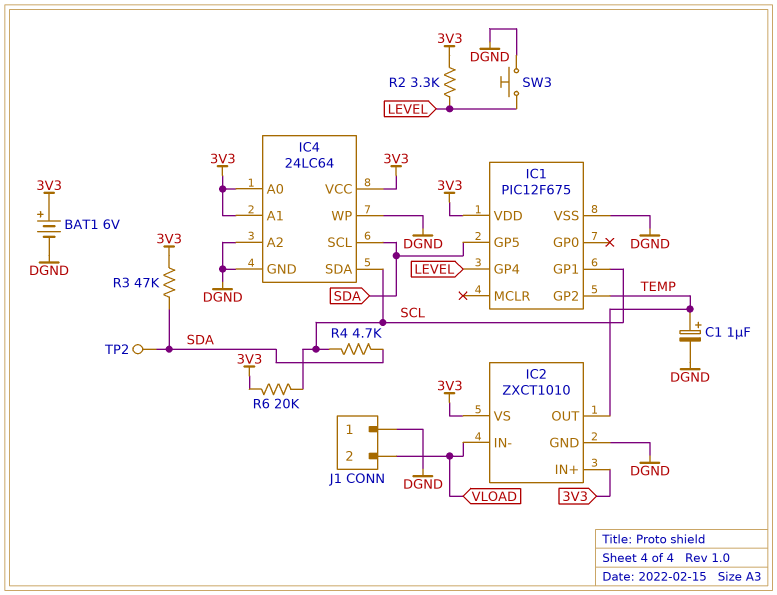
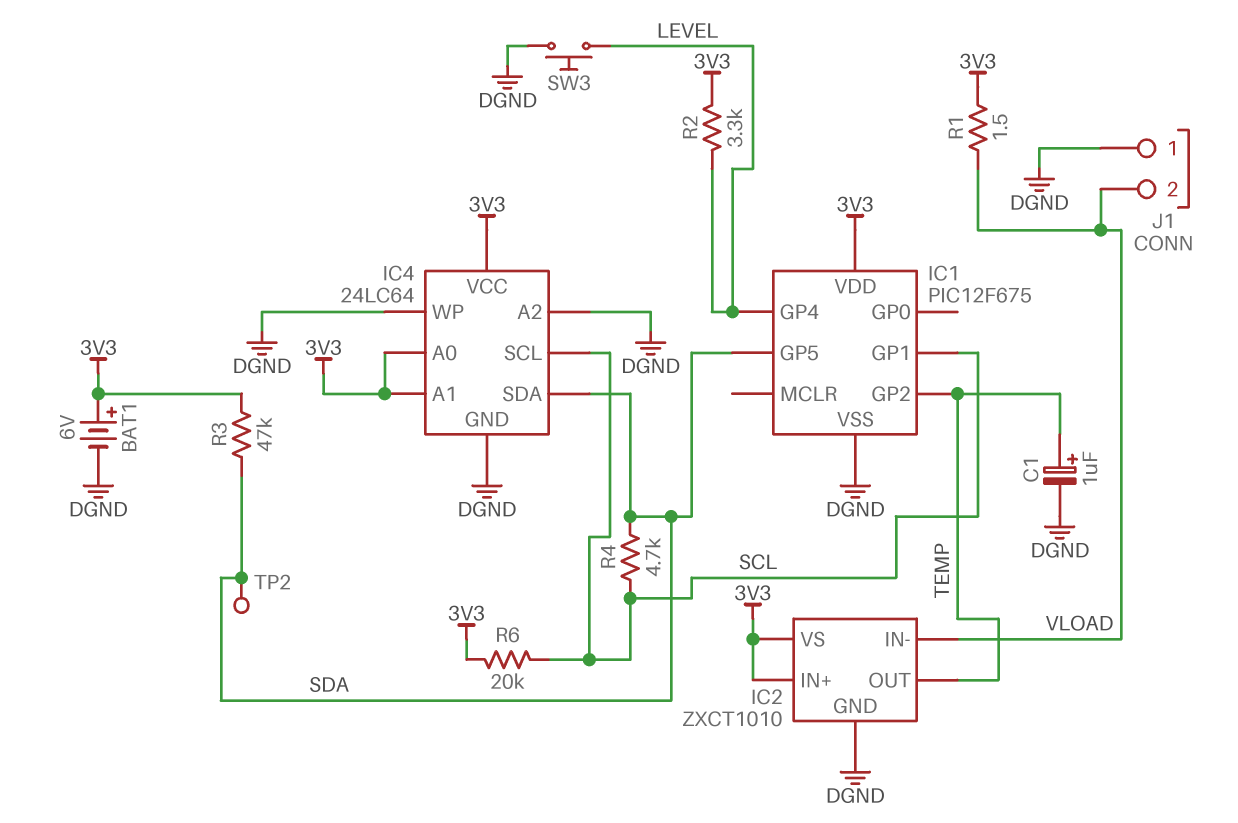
IC4 pin SCL: SDA -> SCL
IC4 pin SDA: SCL -> SDA
R1: none -> 1.5 (3V3, VLOAD)

